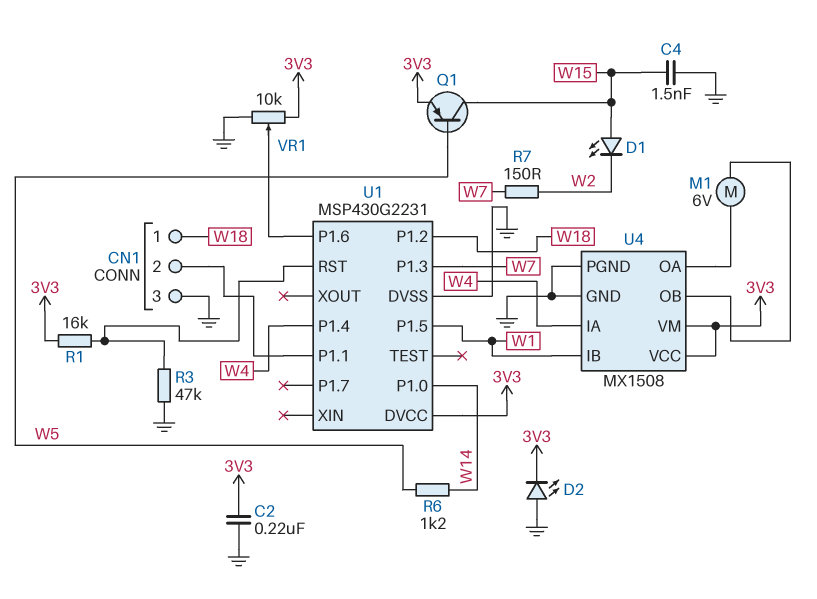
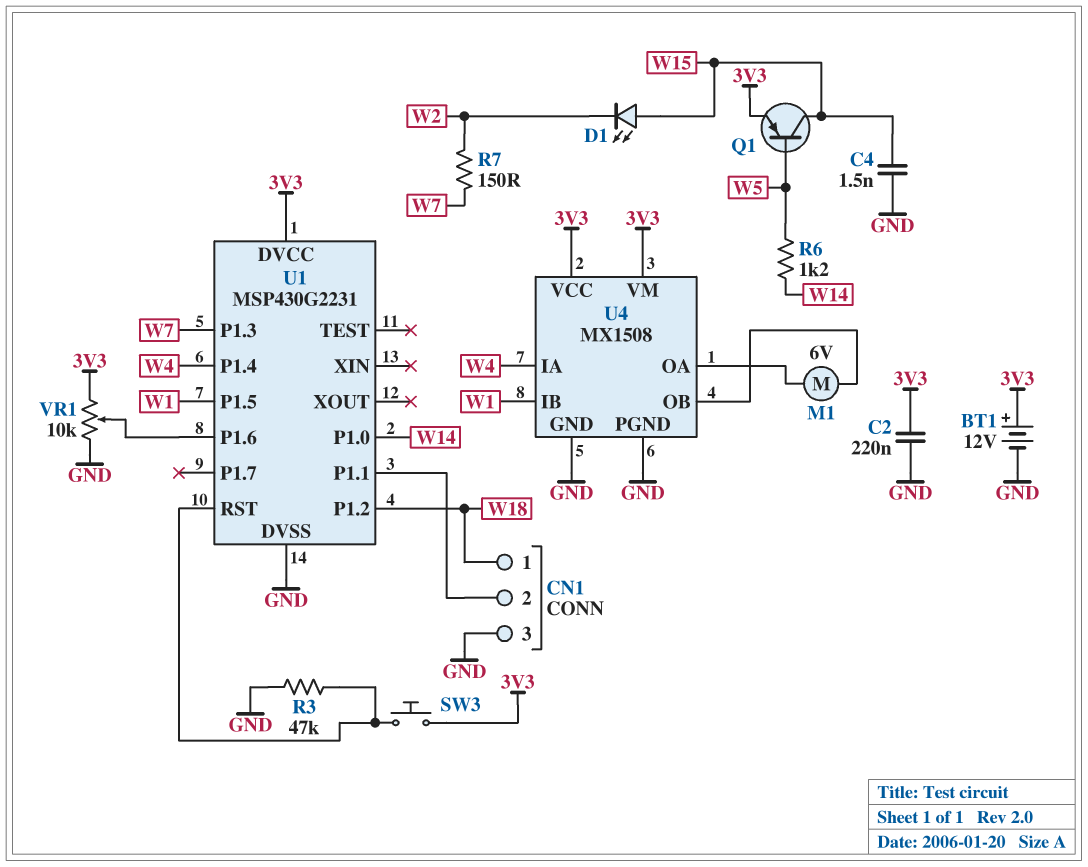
BT1: none -> 12V (plus 3V3, minus GND)
D2: LED (A GND, K 3V3) -> none
R1: 16k (3V3, U1/RST) -> none
SW3: none -> button (3V3, U1/RST)

